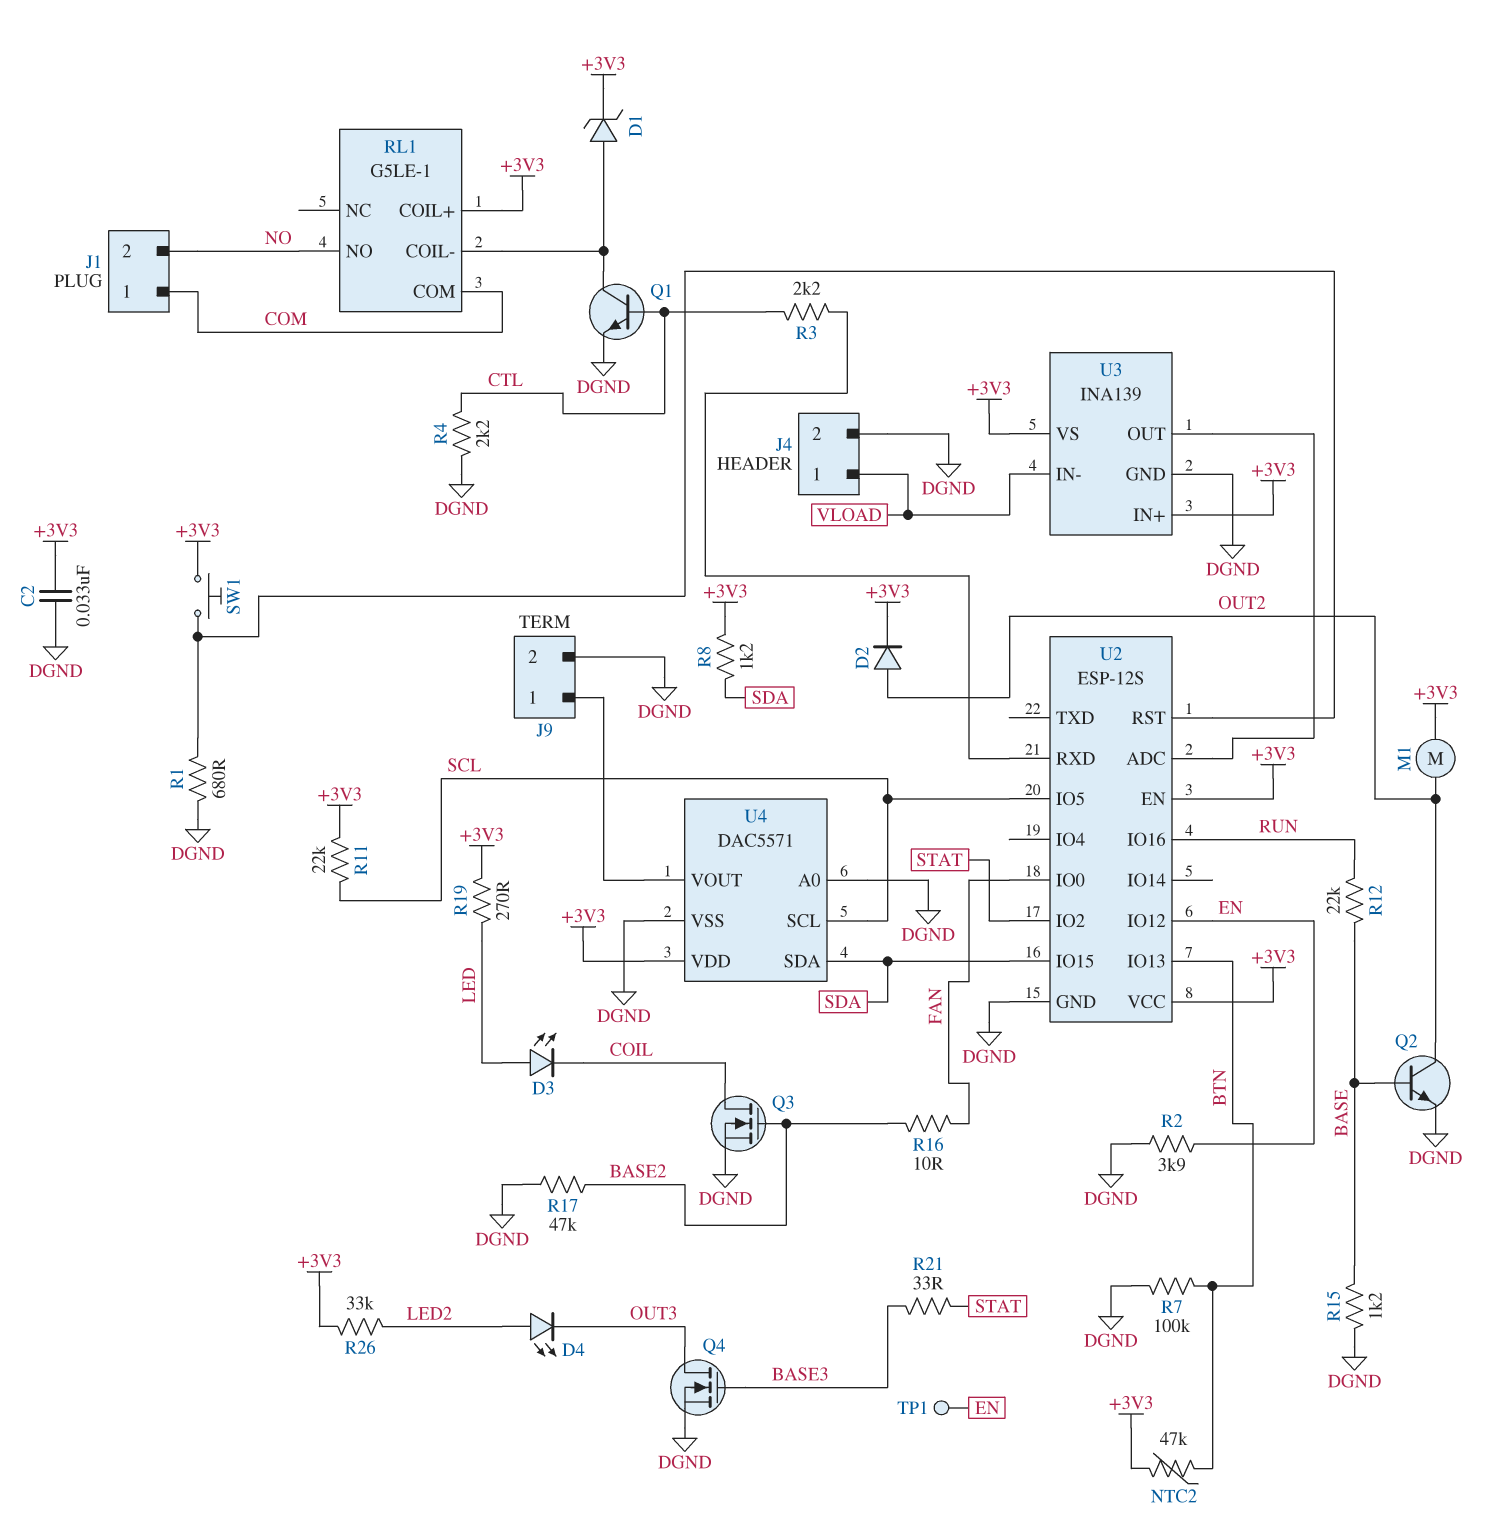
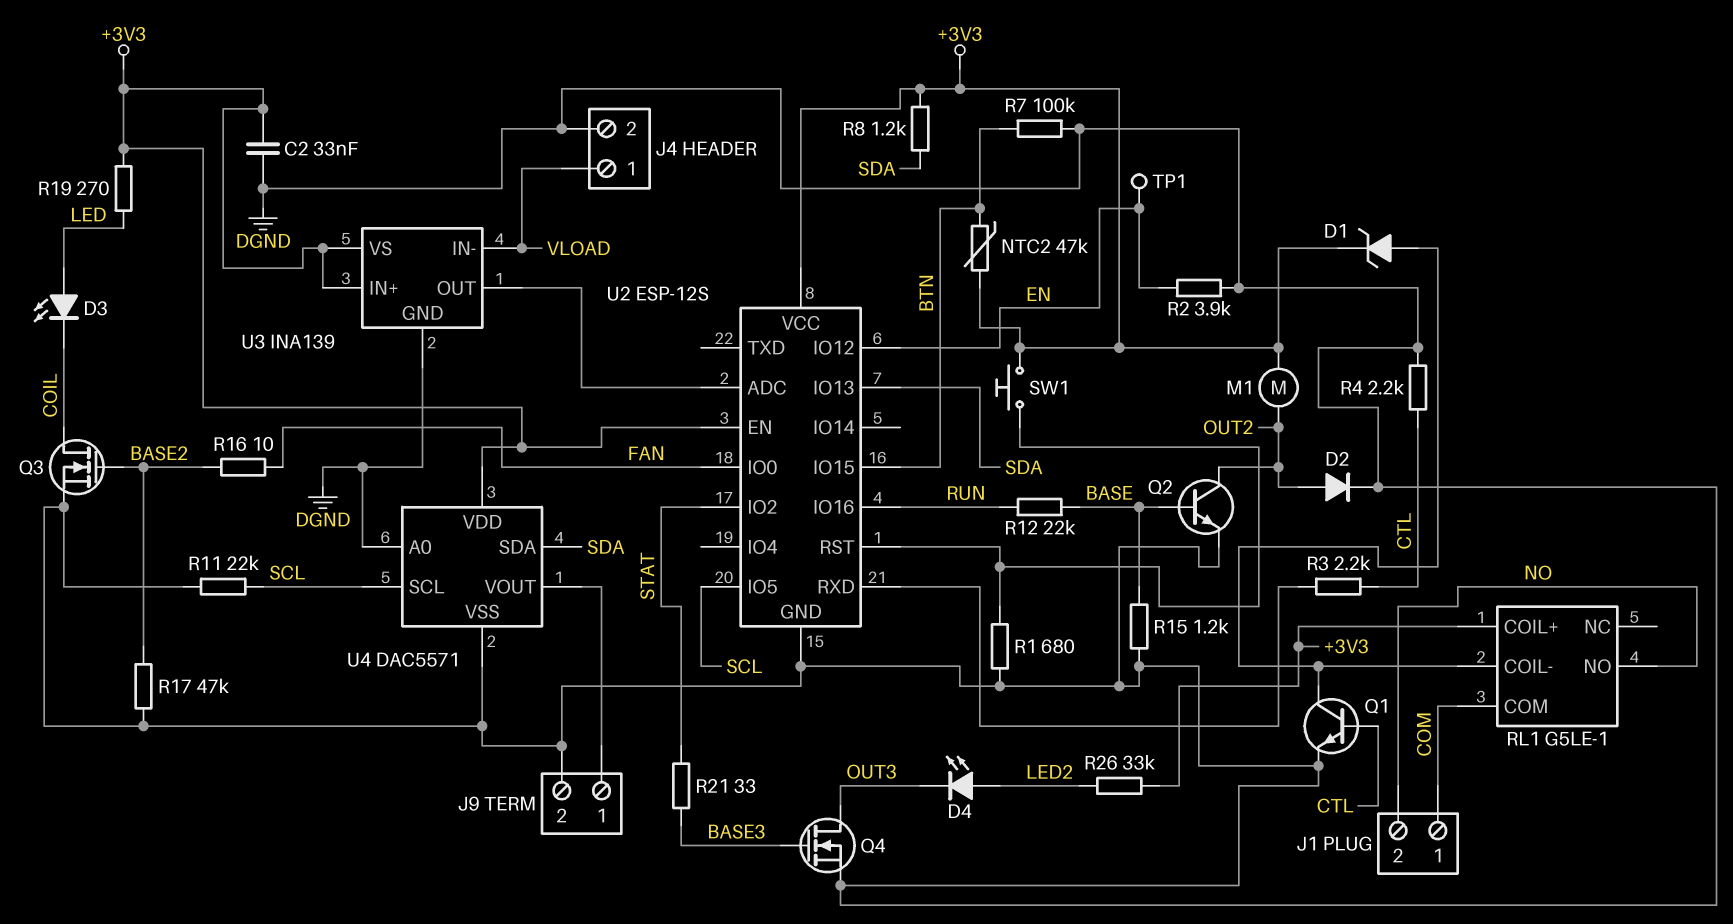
D2: diode (A OUT2, K +3V3) -> diode (A OUT2, K DGND)
R11: 22k (+3V3, SCL) -> 22k (DGND, SCL)
U2 pin IO13: BTN -> SDA
U2 pin IO15: SDA -> BTN

